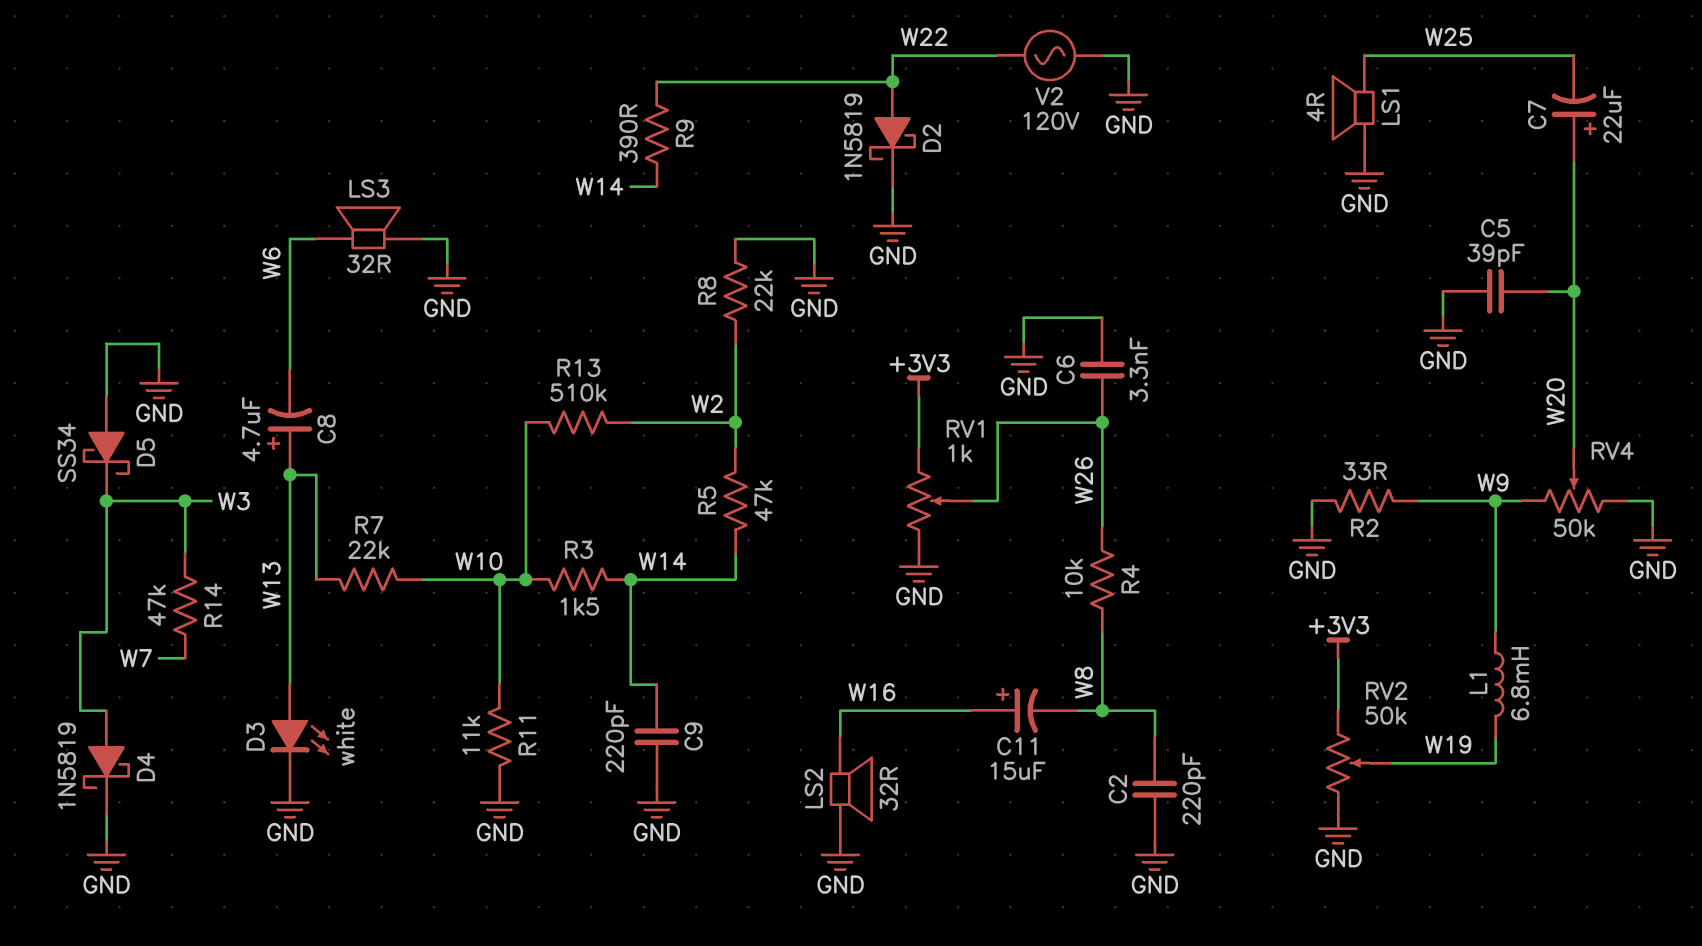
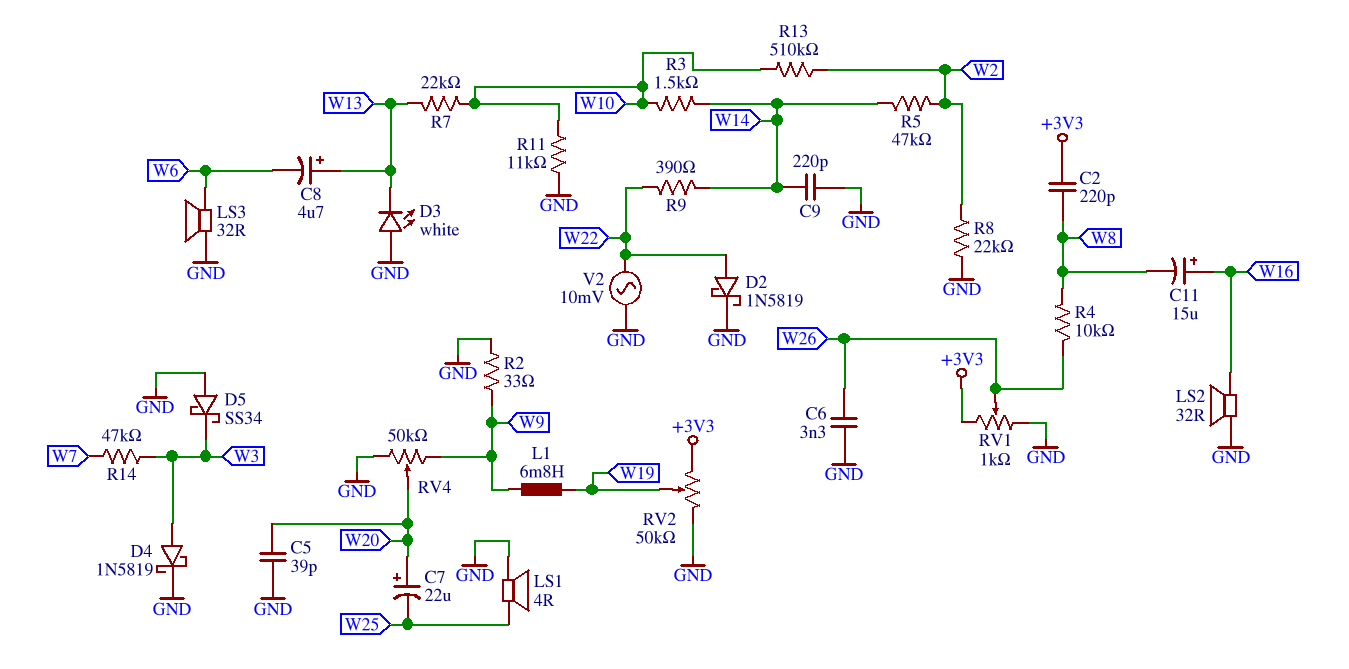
C2: 220pF (GND, W8) -> 220pF (+3V3, W8)
D3: LED white (A W13, K GND) -> LED white (A GND, K W13)
V2: AC 120V (GND, W22) -> AC 10mV (GND, W22)

